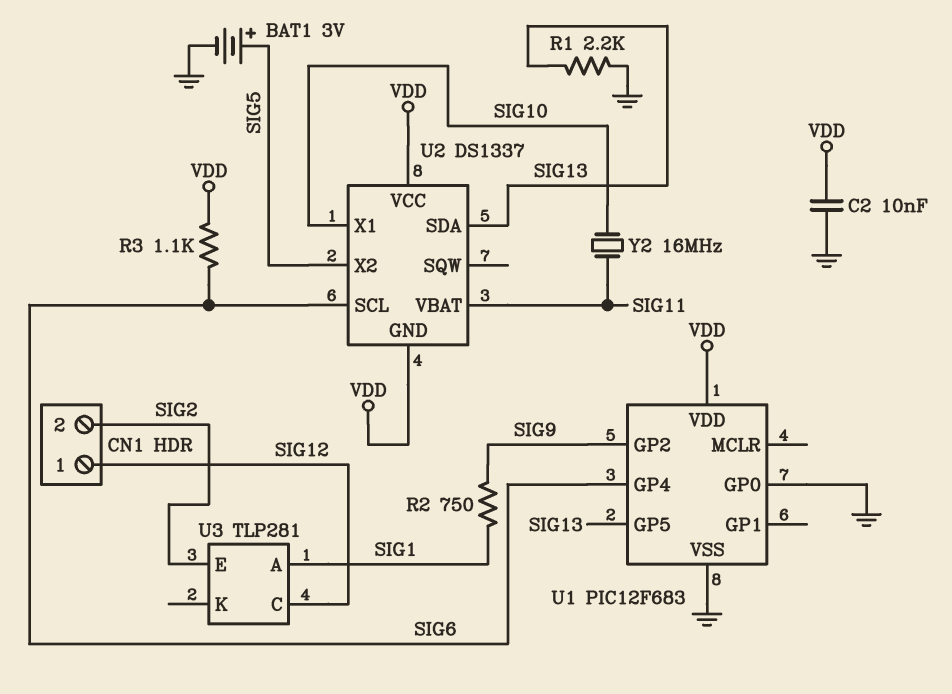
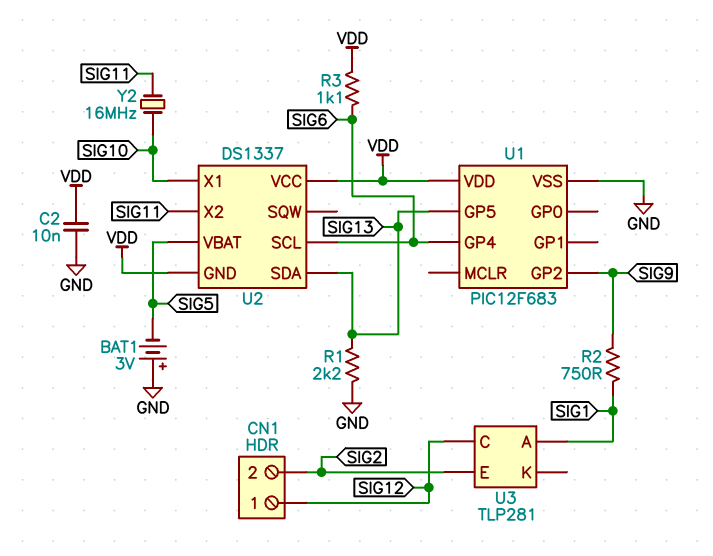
BAT1: 3V (plus SIG5, minus GND) -> 3V (plus GND, minus SIG5)
U1 pin GP0: GND -> none
U2 pin VBAT: SIG11 -> SIG5
U2 pin X2: SIG5 -> SIG11

